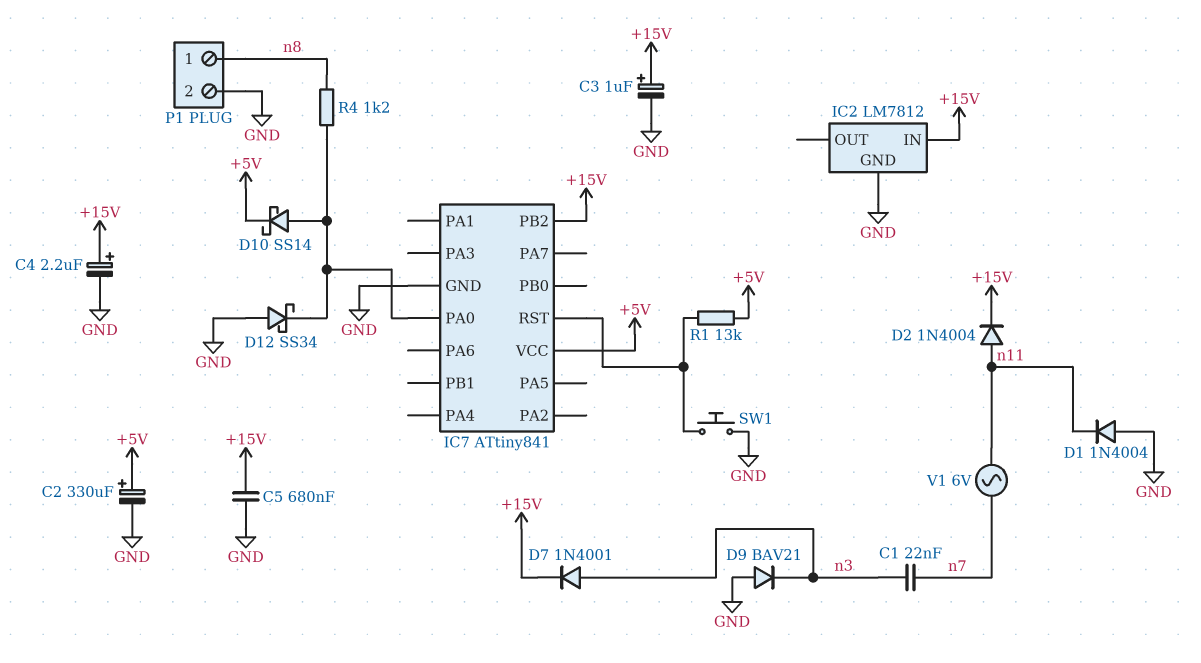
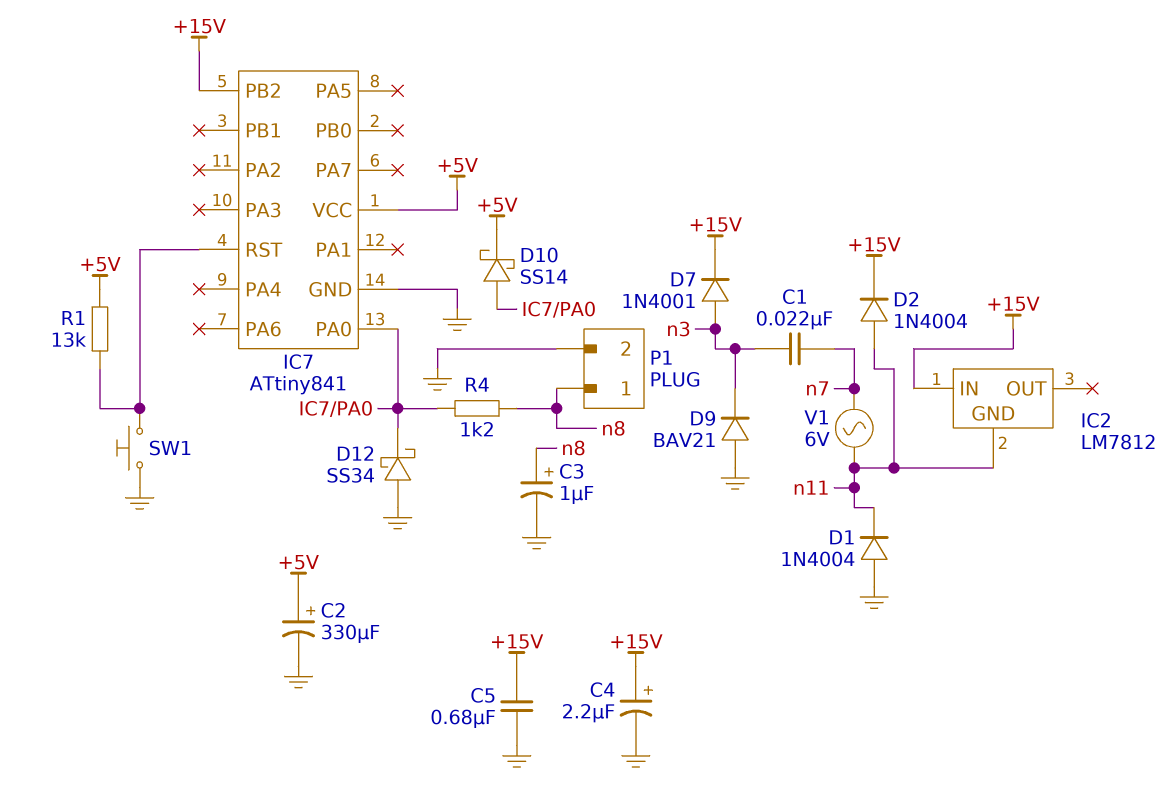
C3: 1uF (plus +15V, minus GND) -> 1uF (plus n8, minus GND)
IC2 pin GND: GND -> n11

